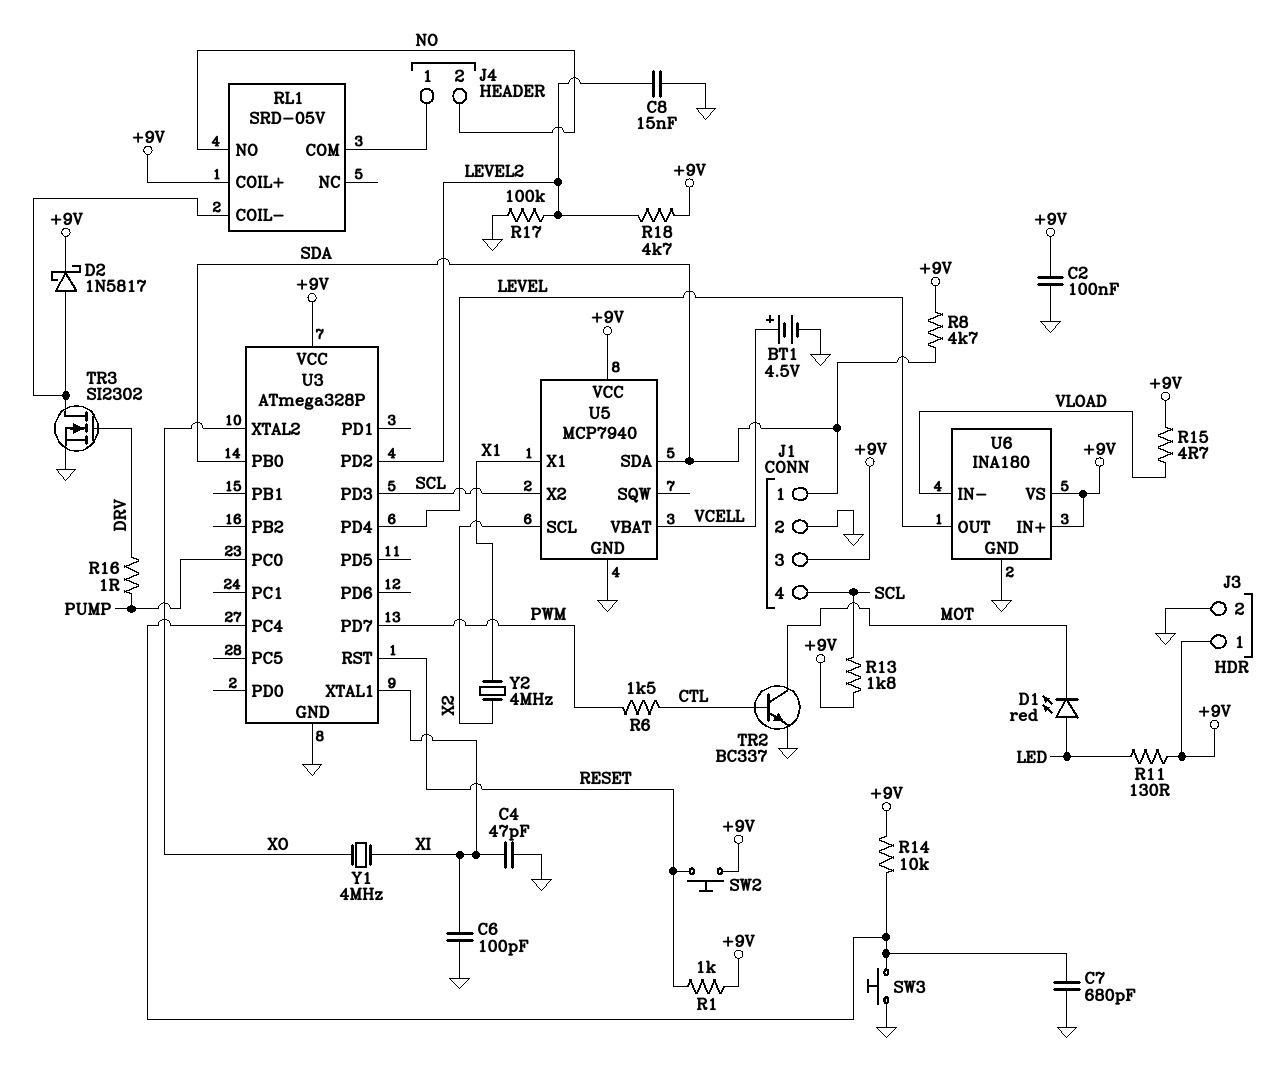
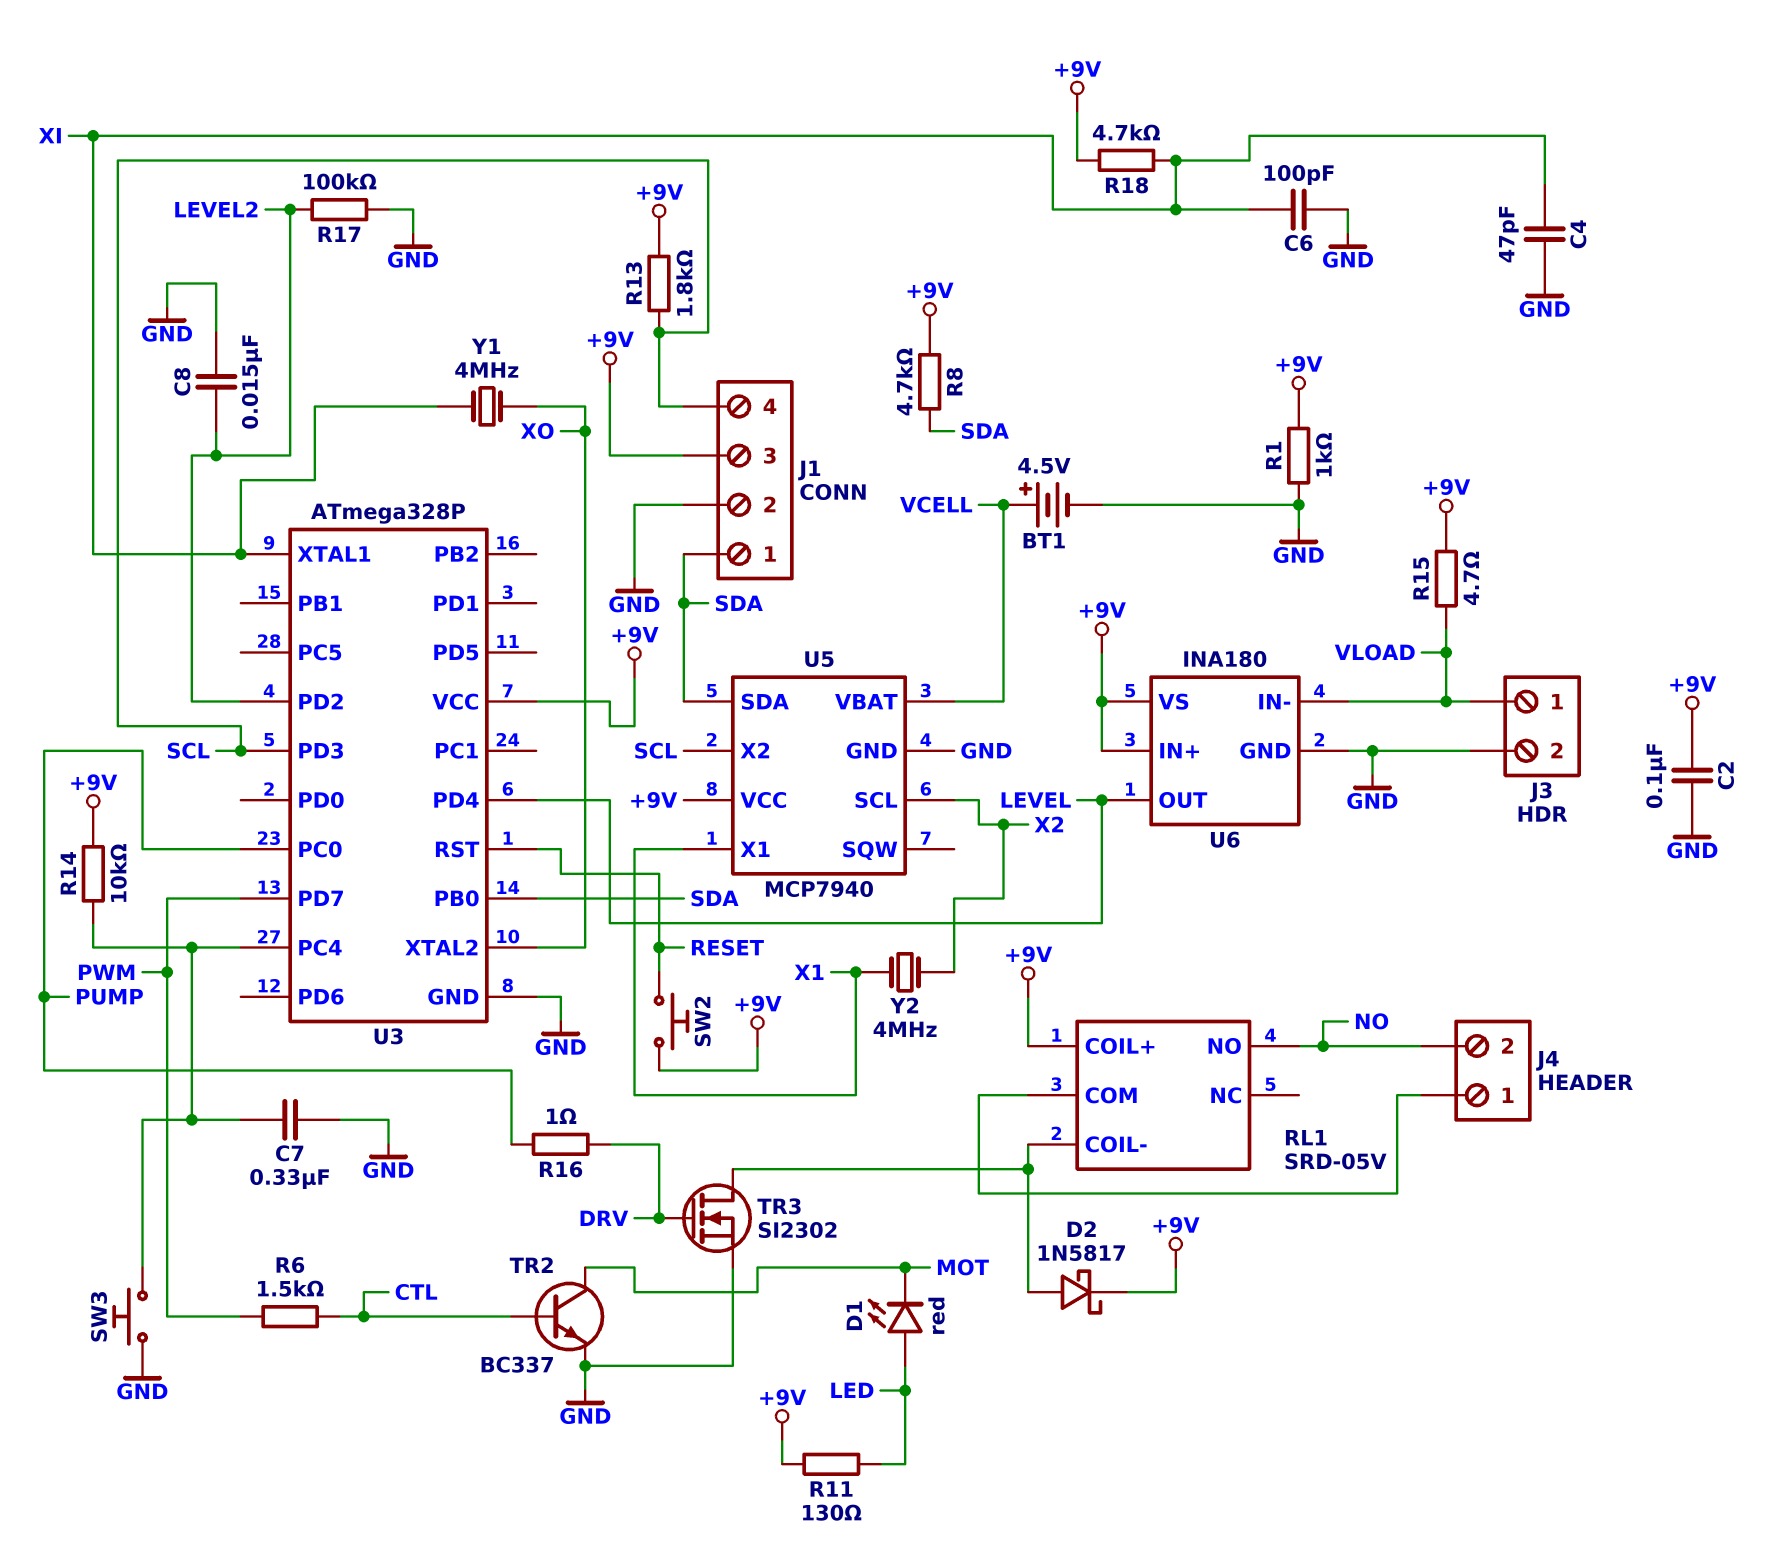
C7: 680pF (GND, U3/PC4) -> 330nF (GND, U3/PC4)
J3 pin 1: +9V -> VLOAD
R1: 1k (+9V, RESET) -> 1k (+9V, GND)
R18: 4.7k (+9V, LEVEL2) -> 4.7k (+9V, XI)

